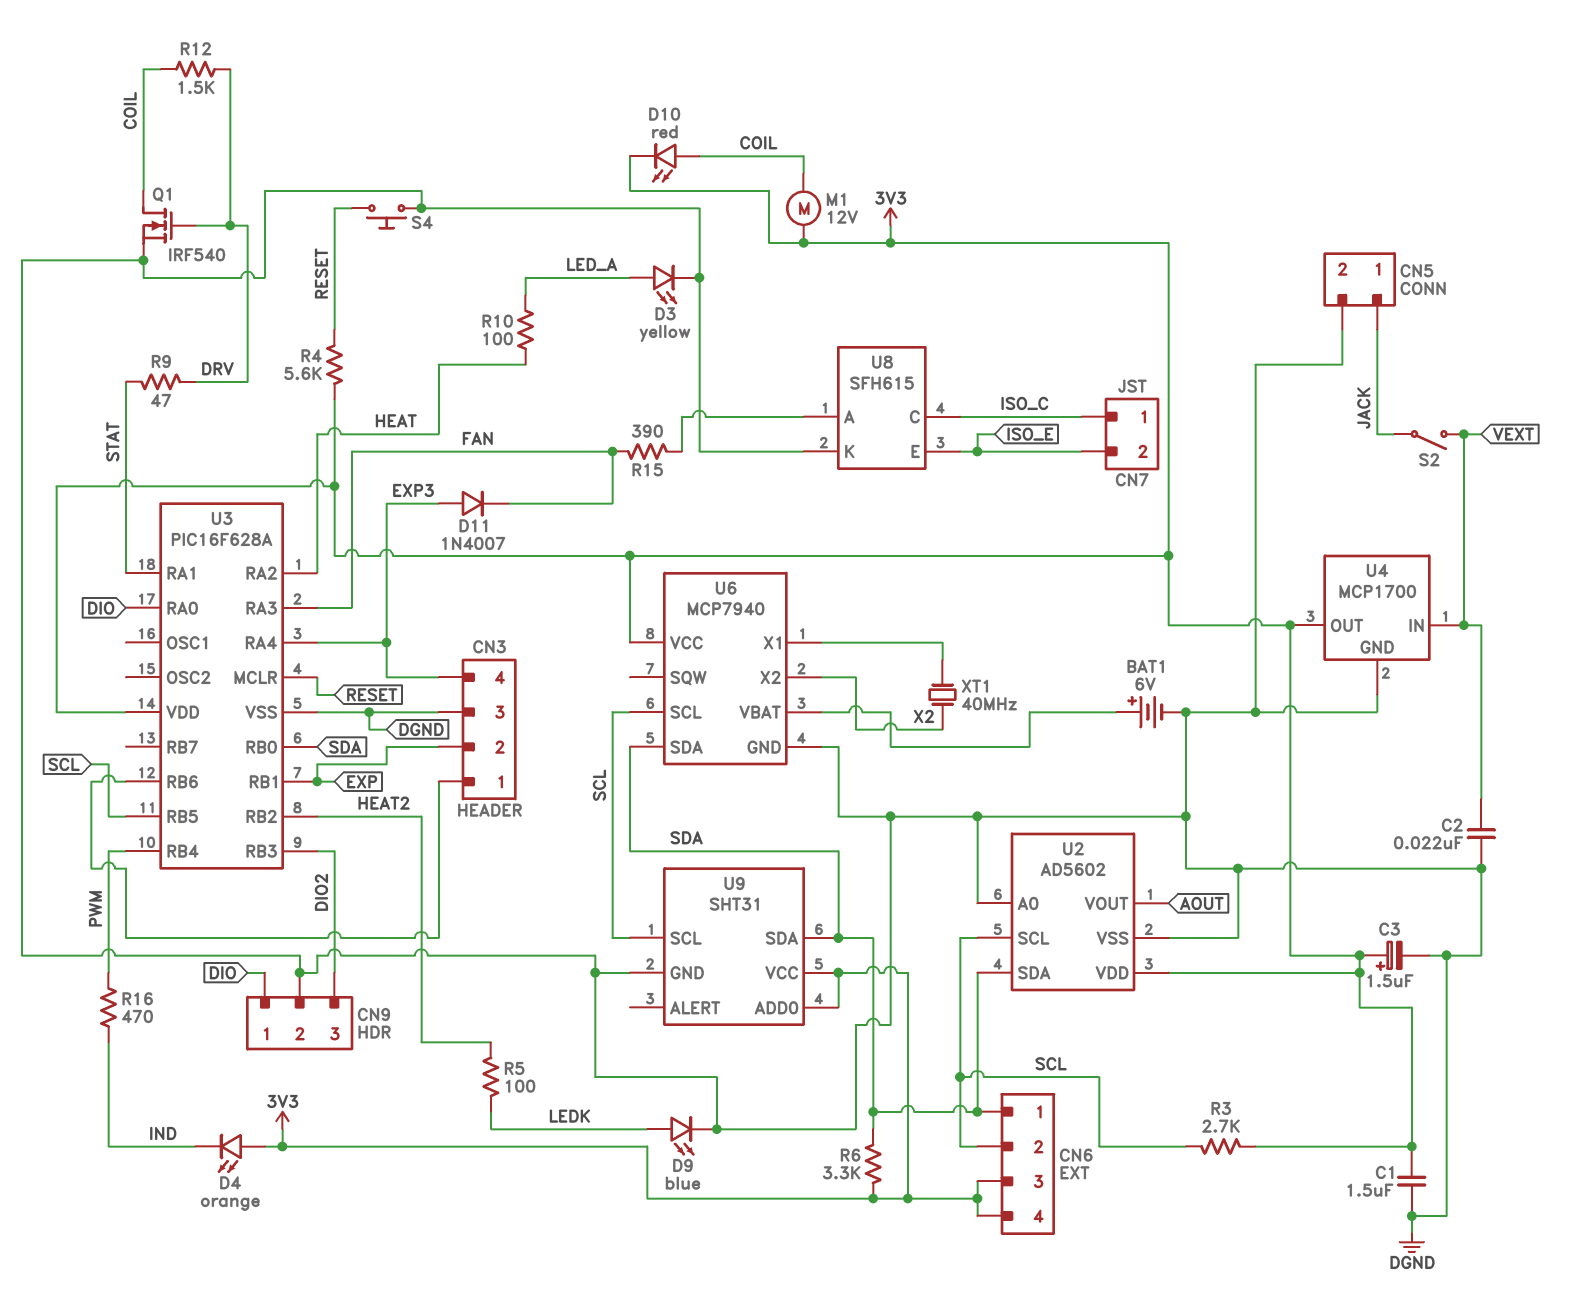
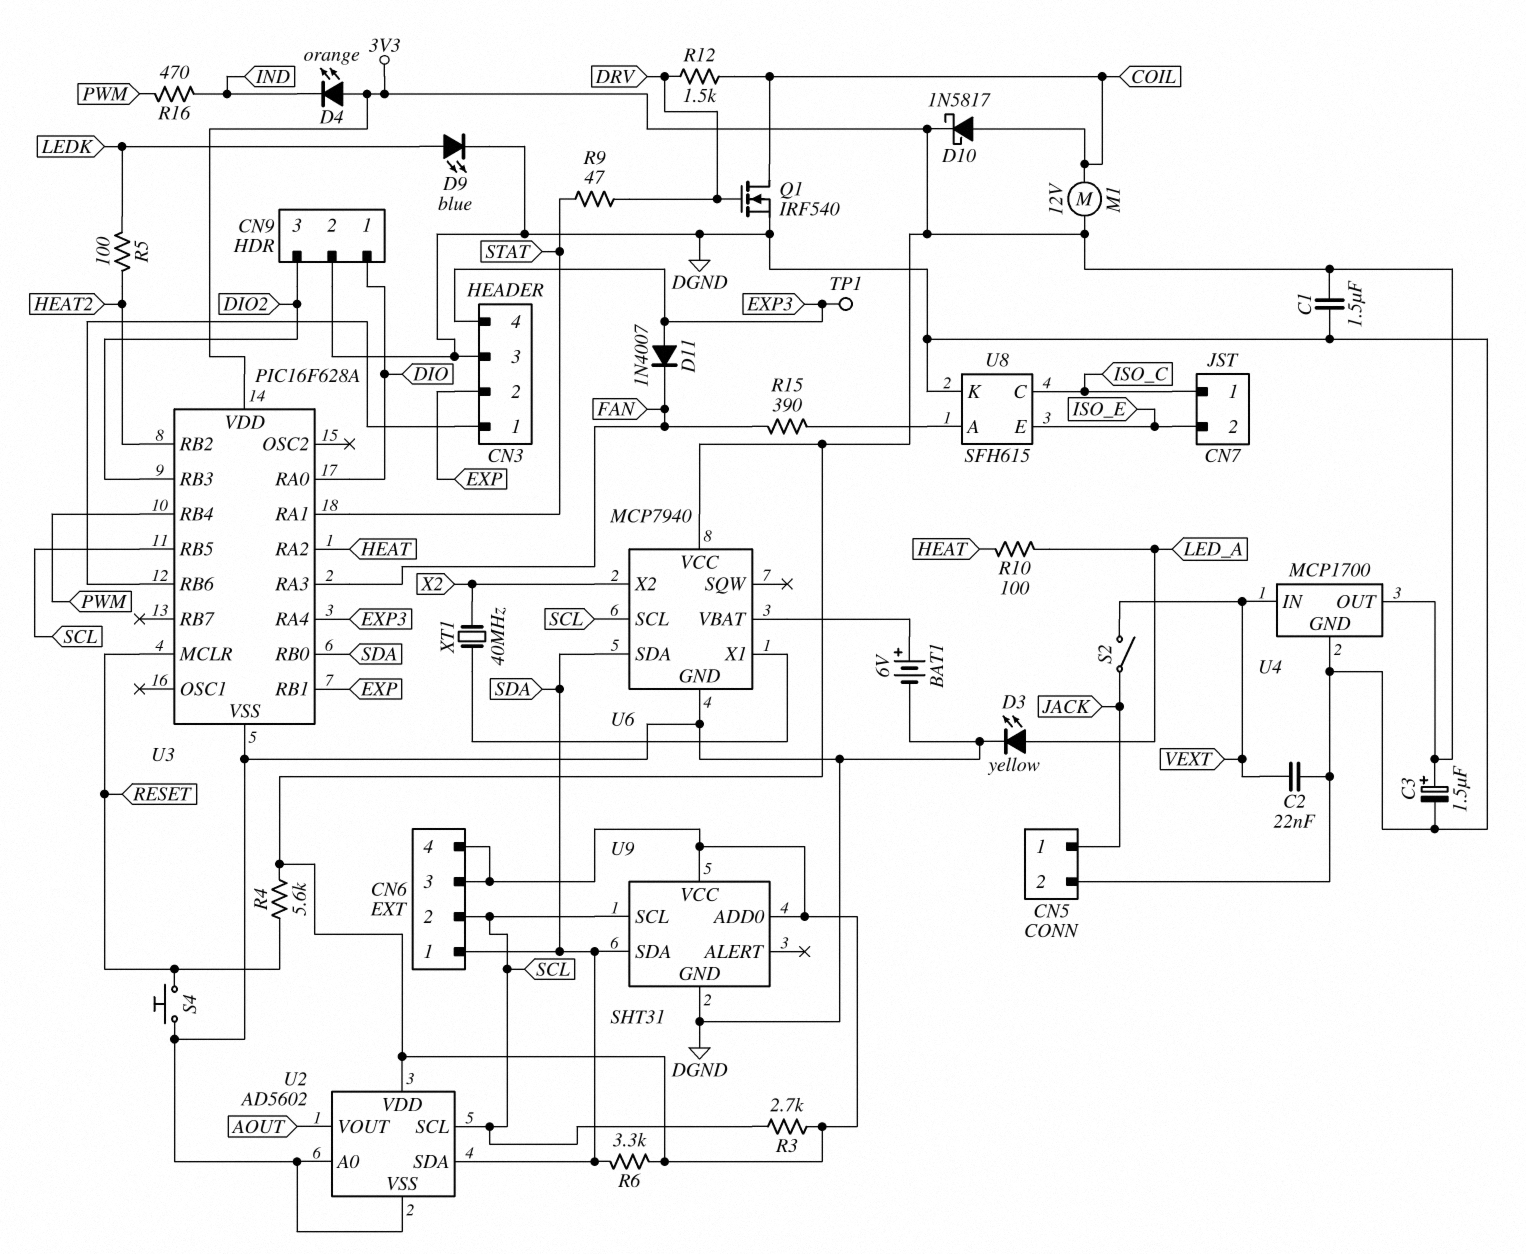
D10: LED red (A COIL, K 3V3) -> schottky 1N5817 (A COIL, K 3V3)
TP1: none -> test point (EXP3)

